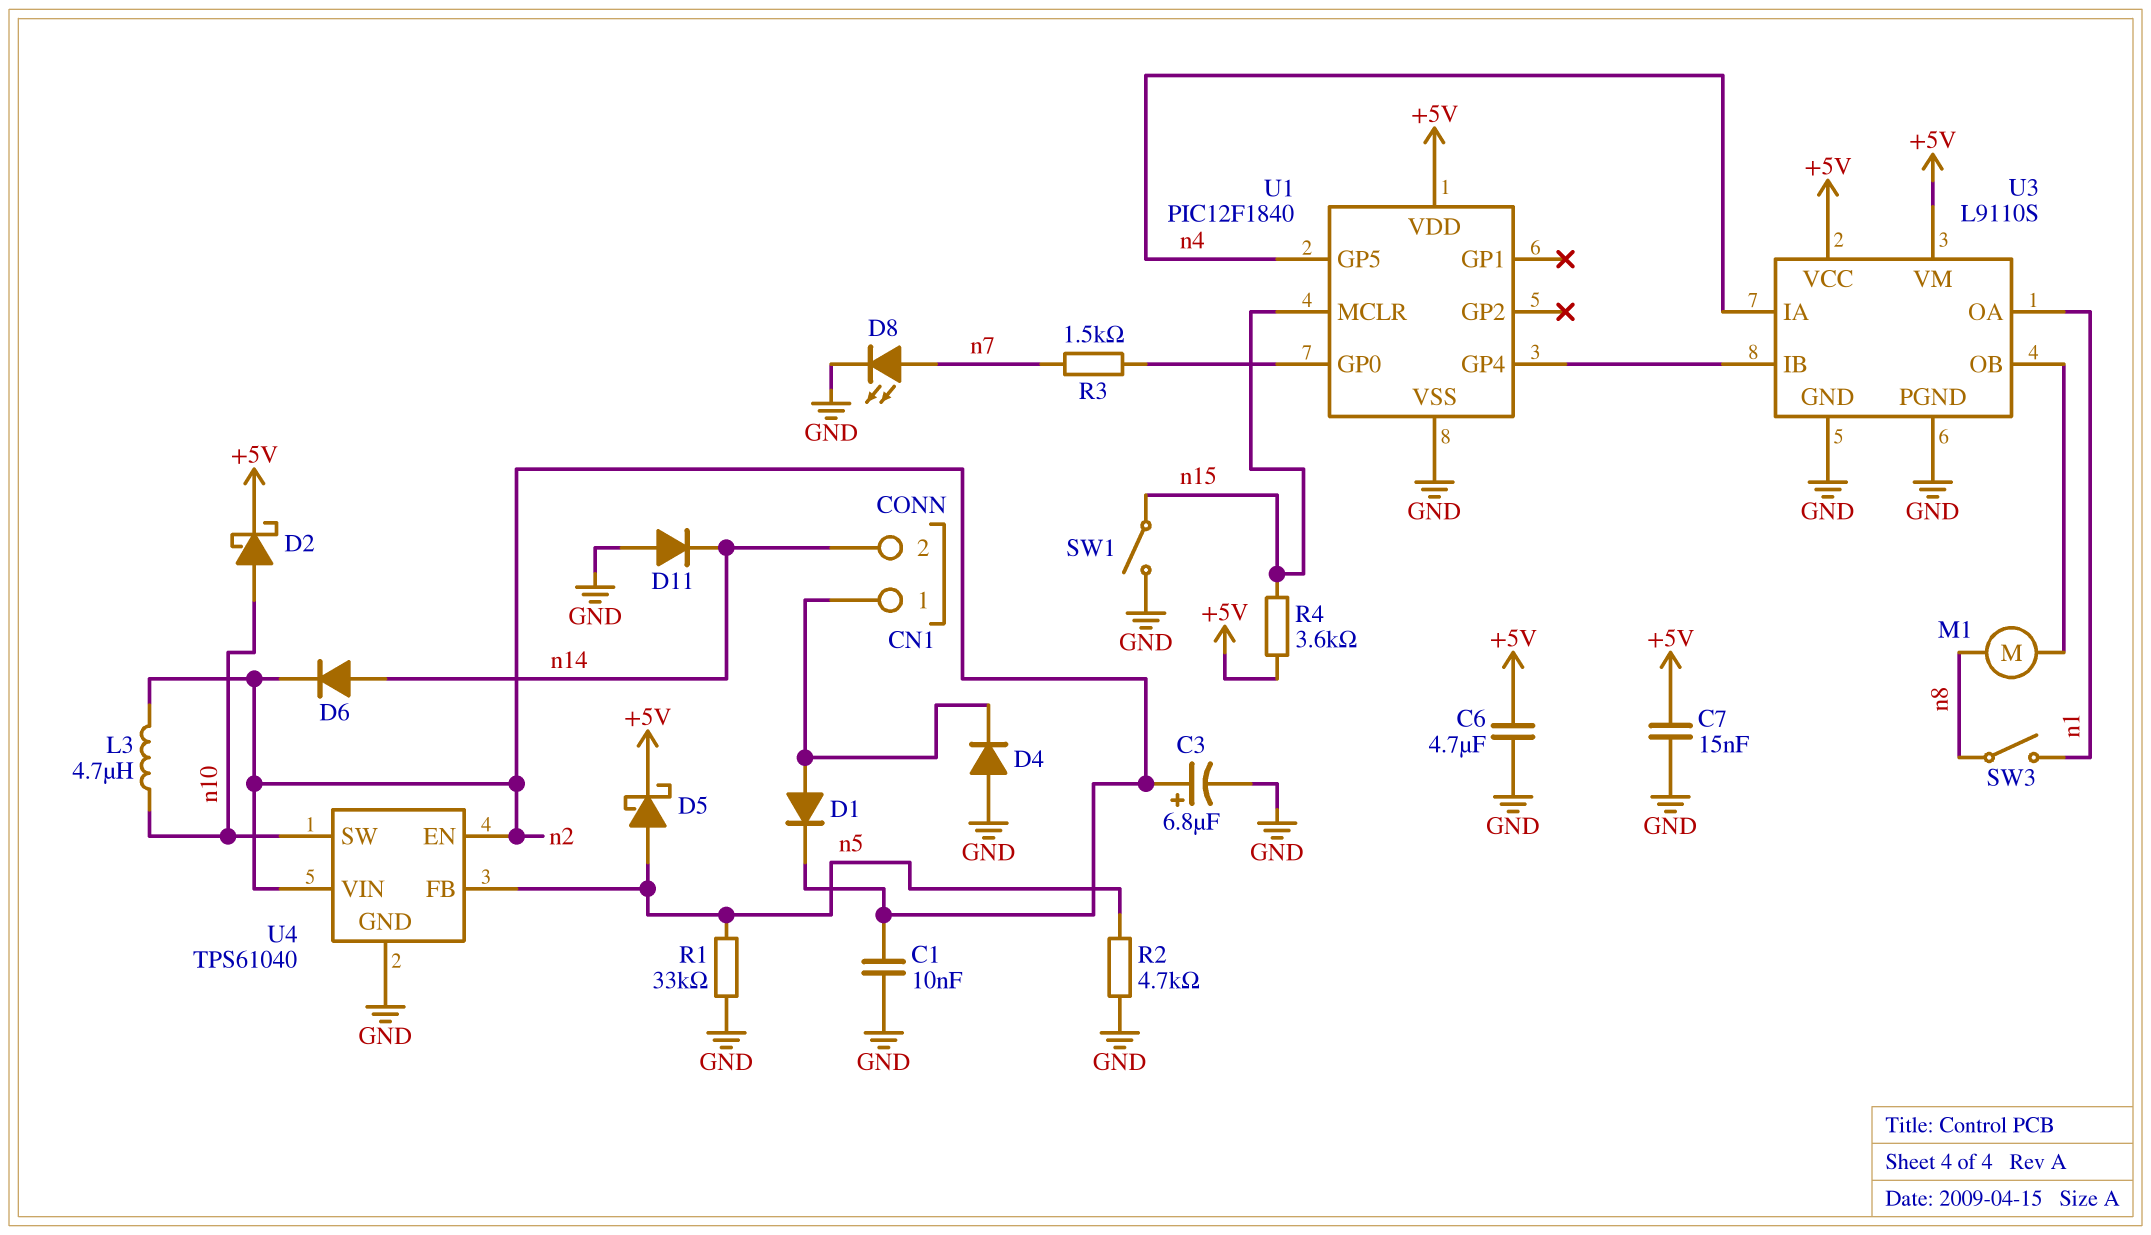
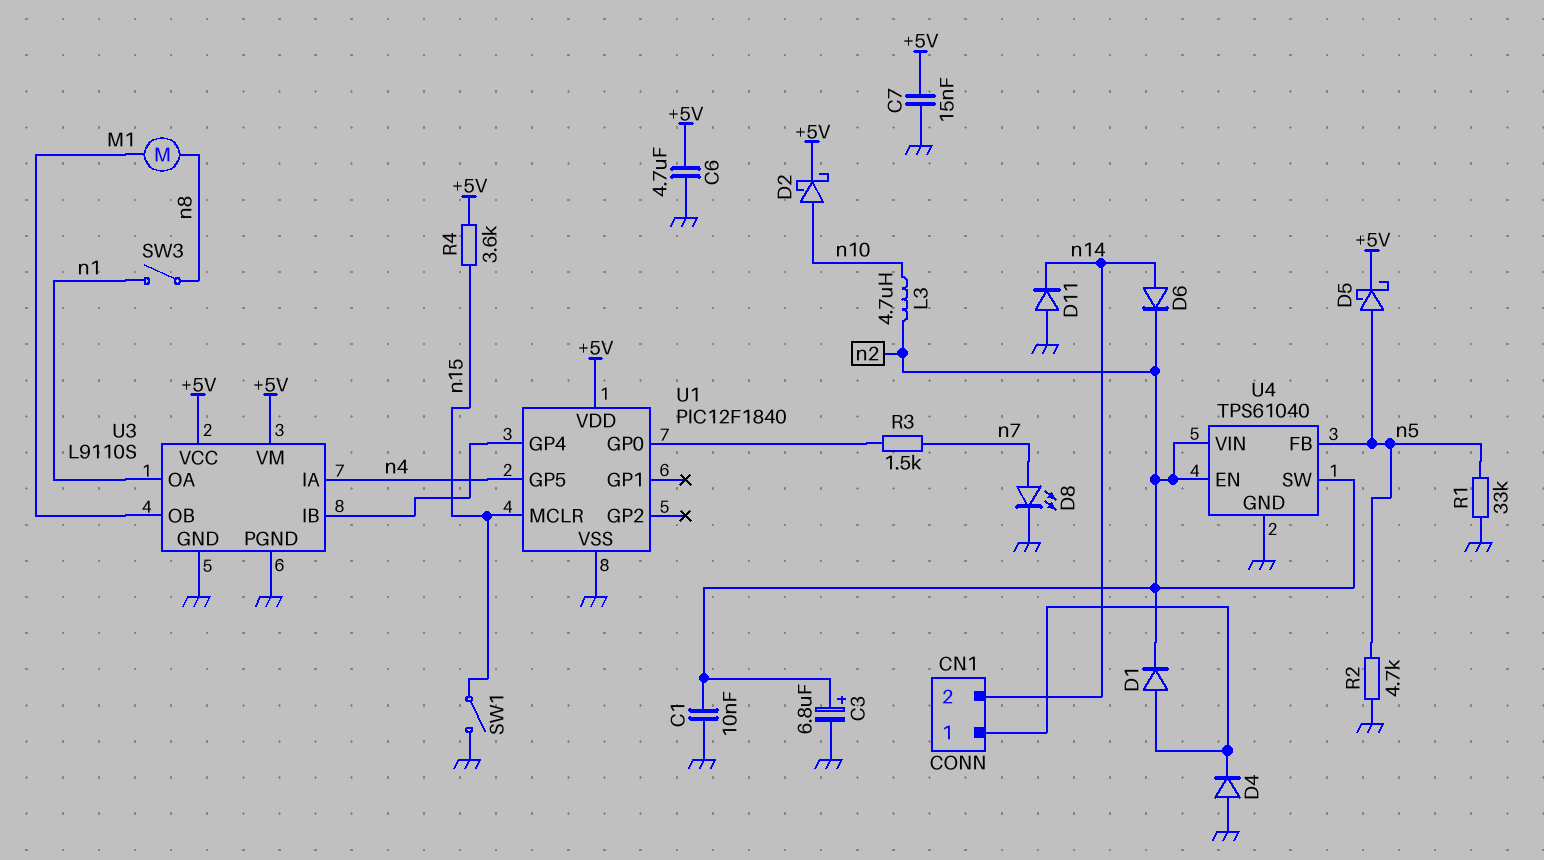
U4 pin SW: n10 -> n2

